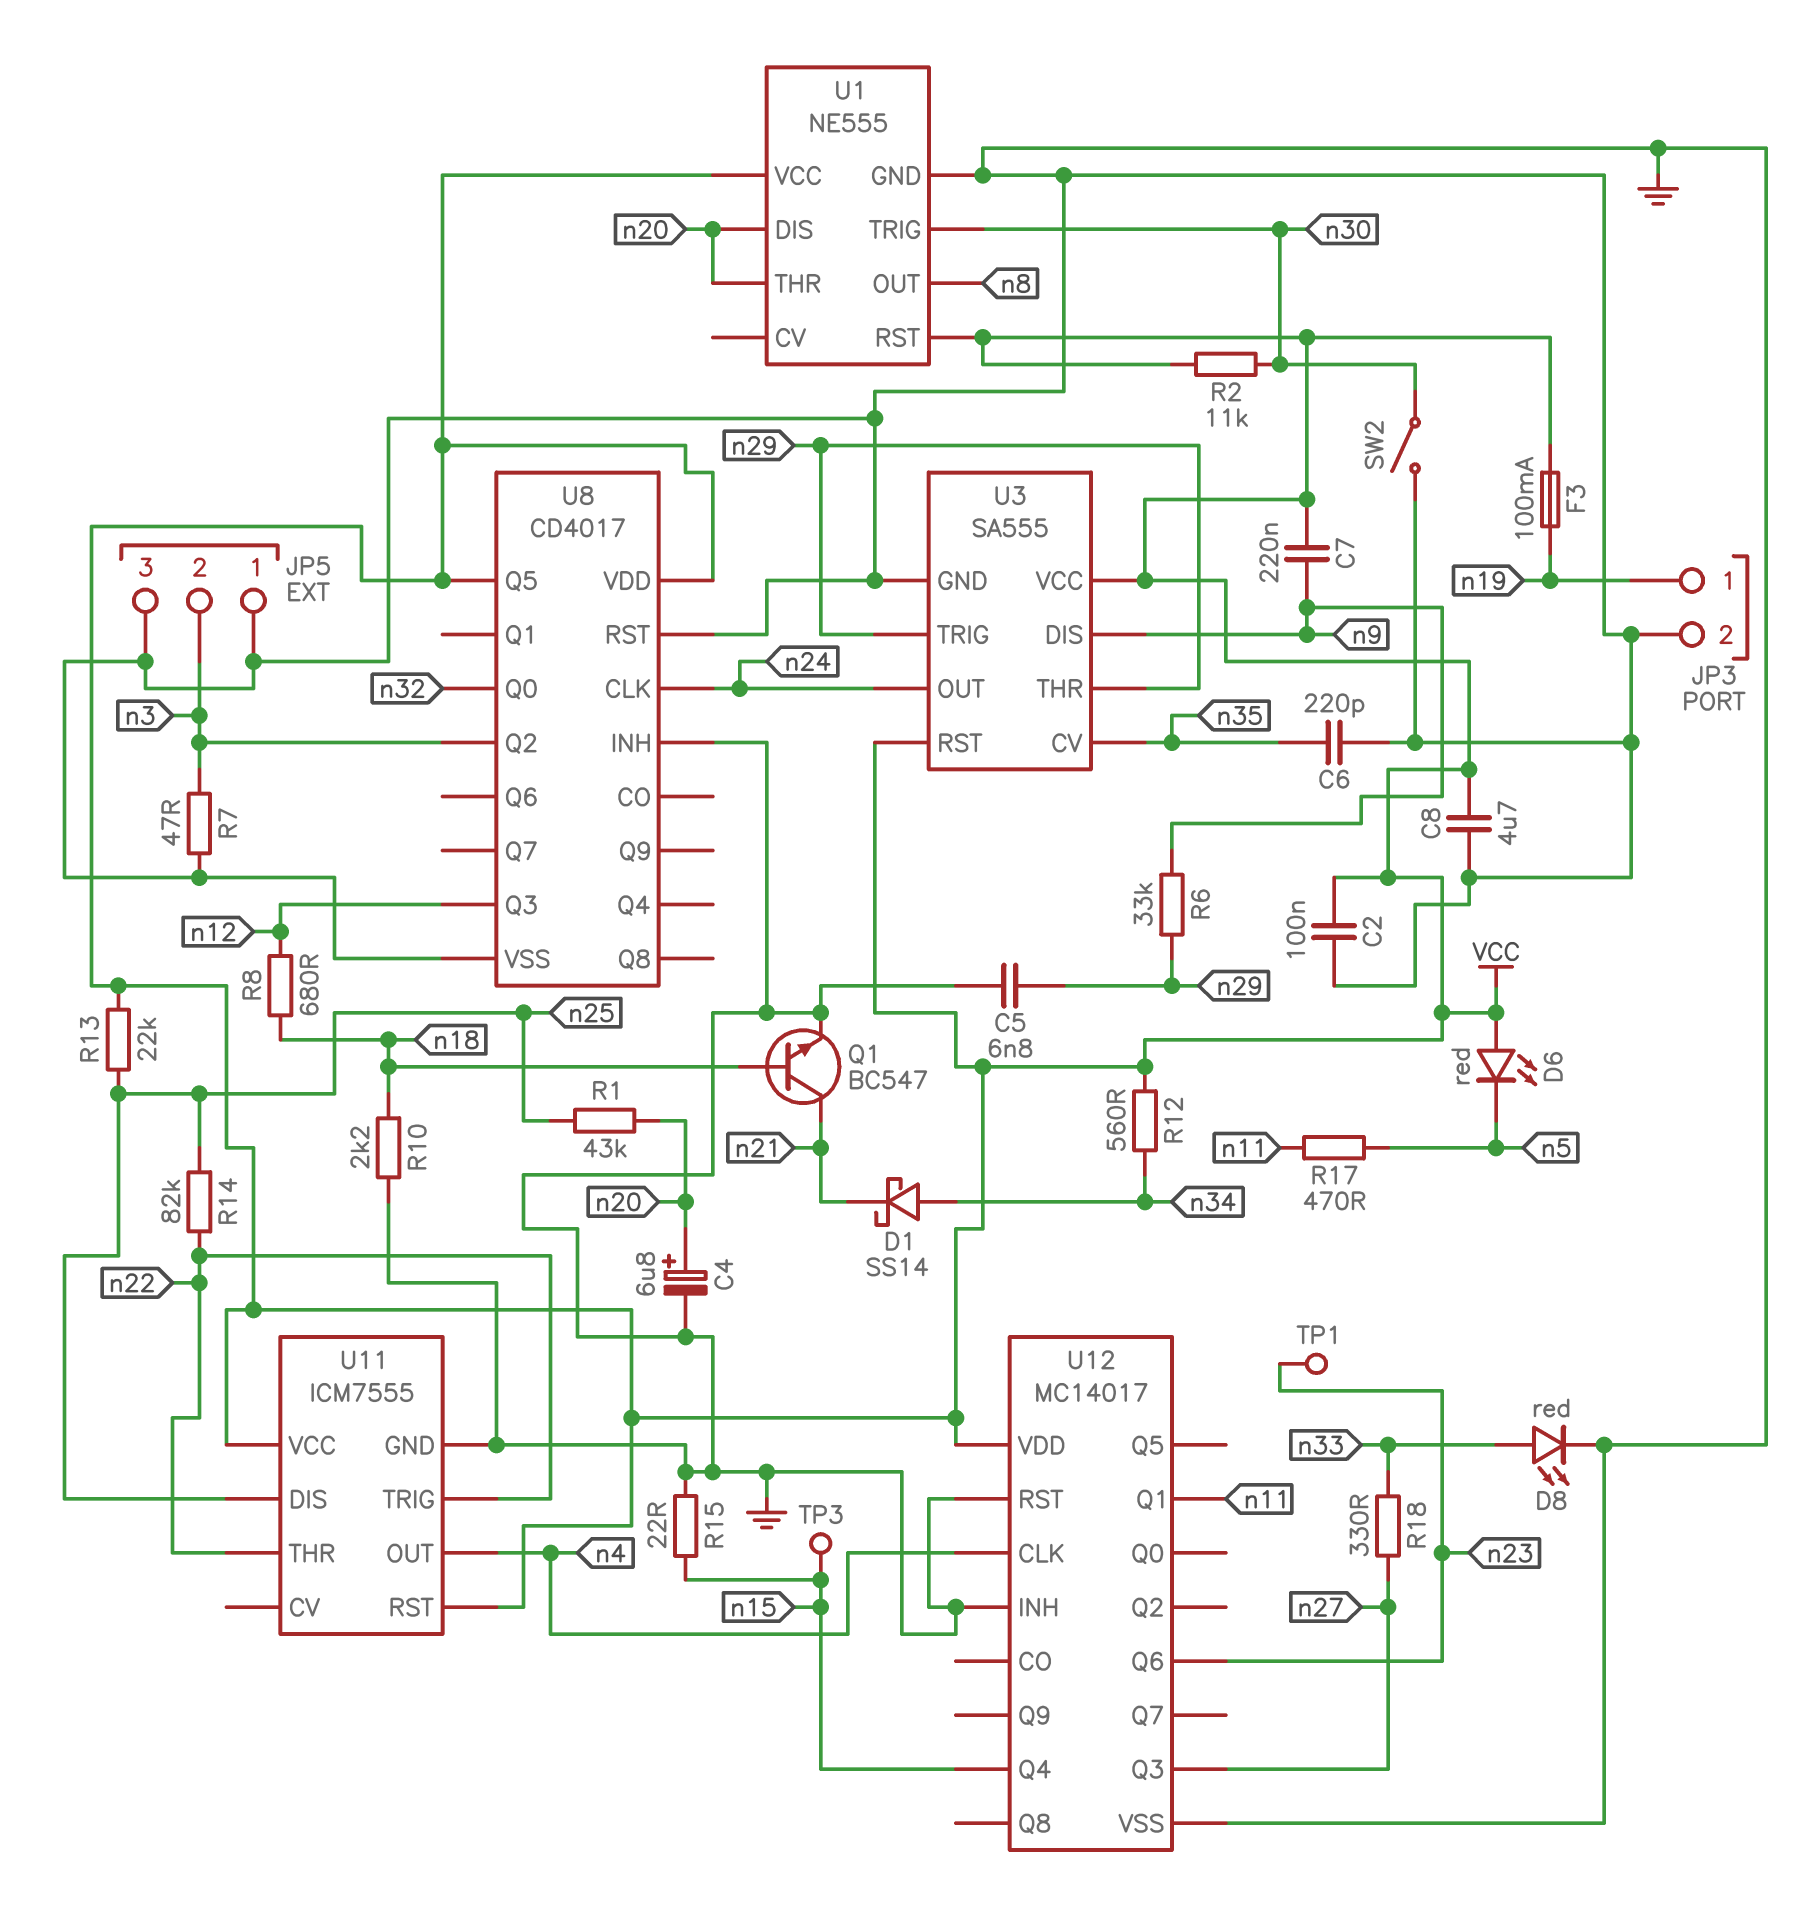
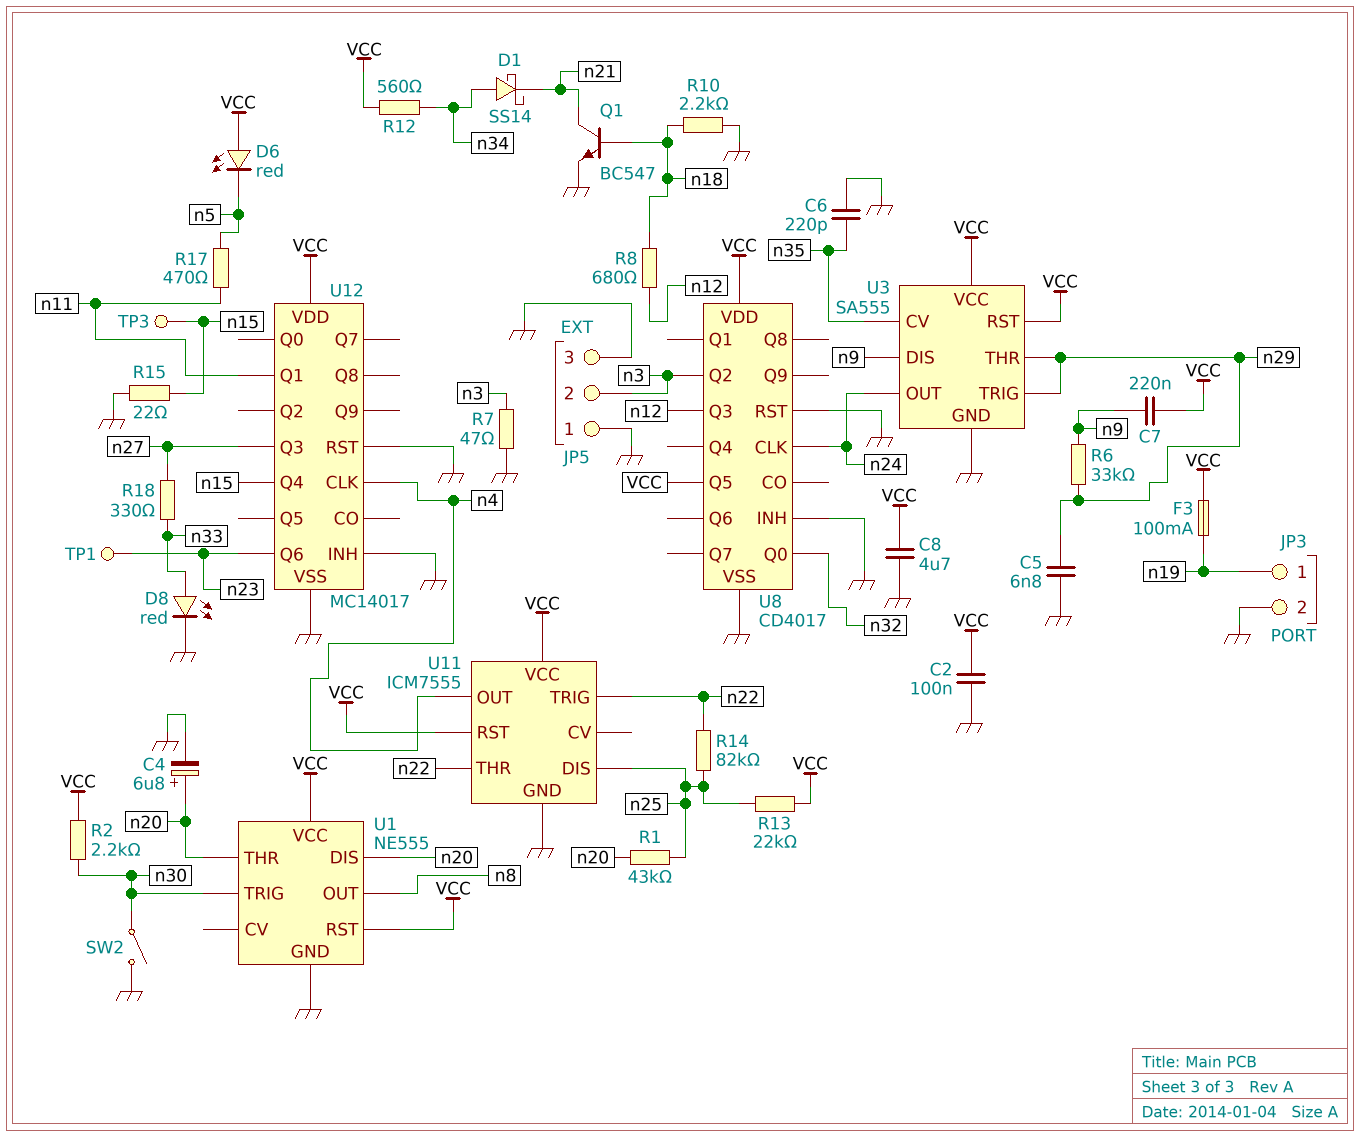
R2: 11k (VCC, n30) -> 2.2k (VCC, n30)

